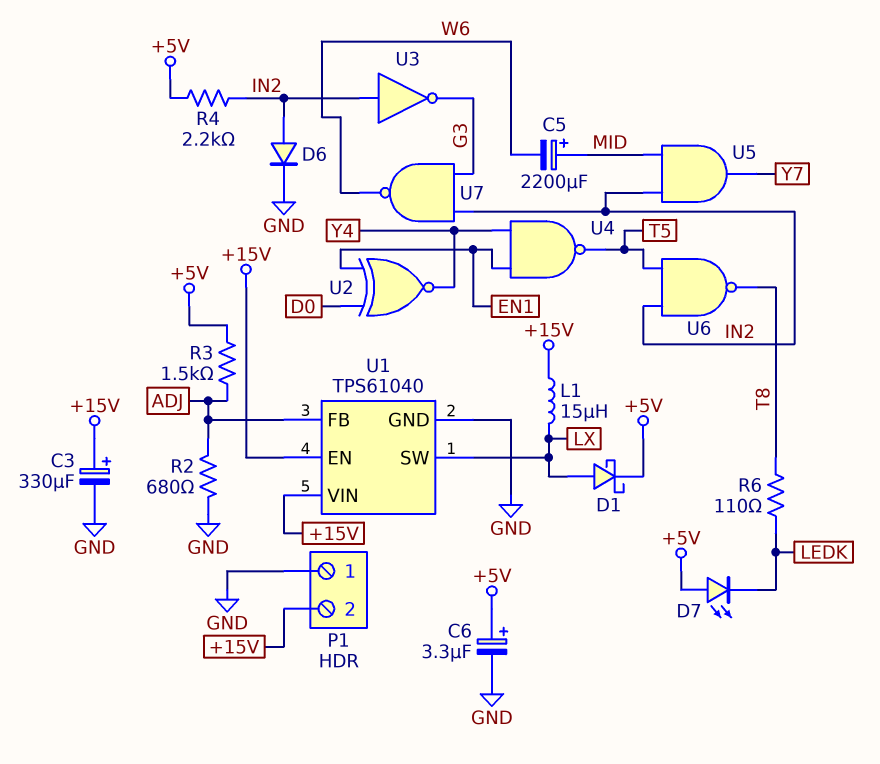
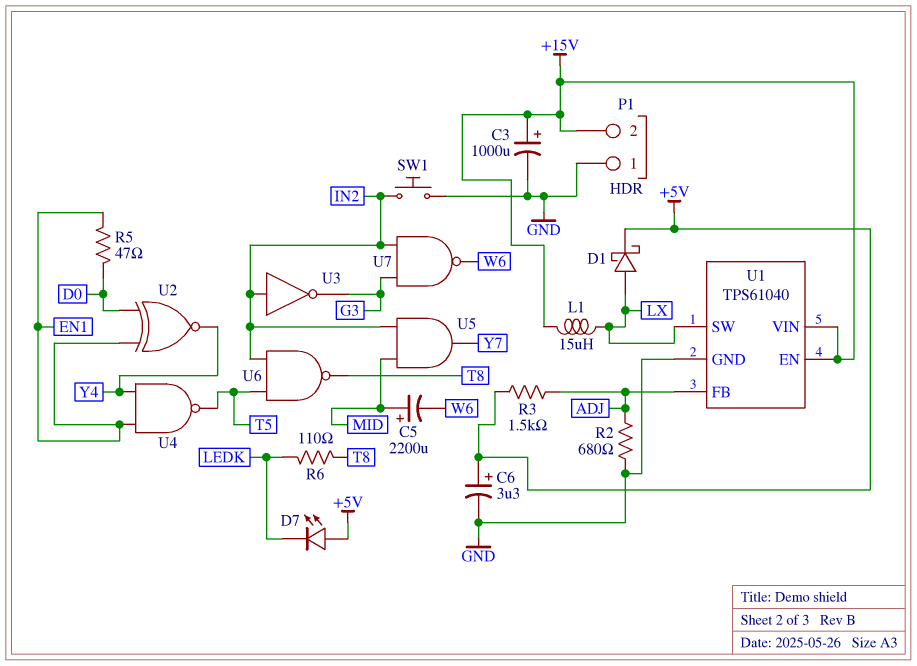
C3: 330uF (plus +15V, minus GND) -> 1000uF (plus +15V, minus GND)
D6: diode (A IN2, K GND) -> none
R4: 2.2k (+5V, IN2) -> none
R5: none -> 47 (D0, EN1)
SW1: none -> button (GND, IN2)

